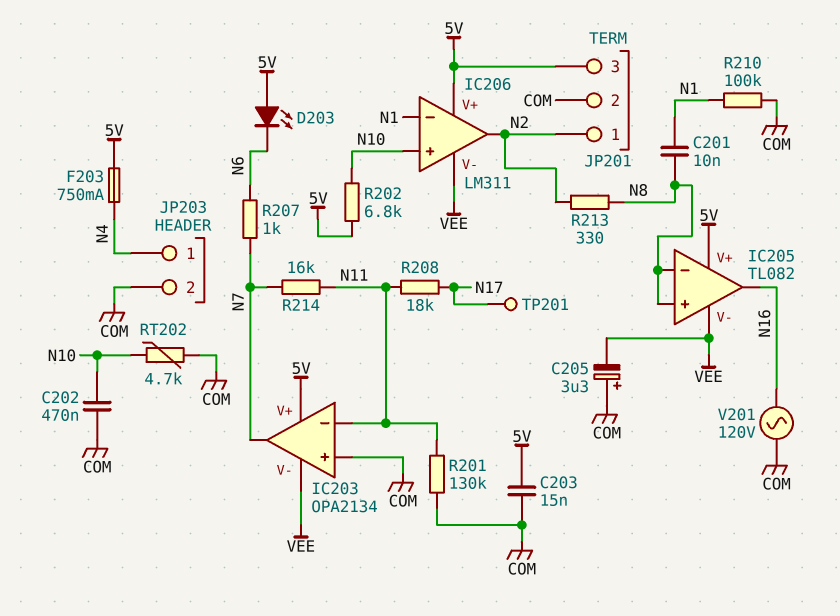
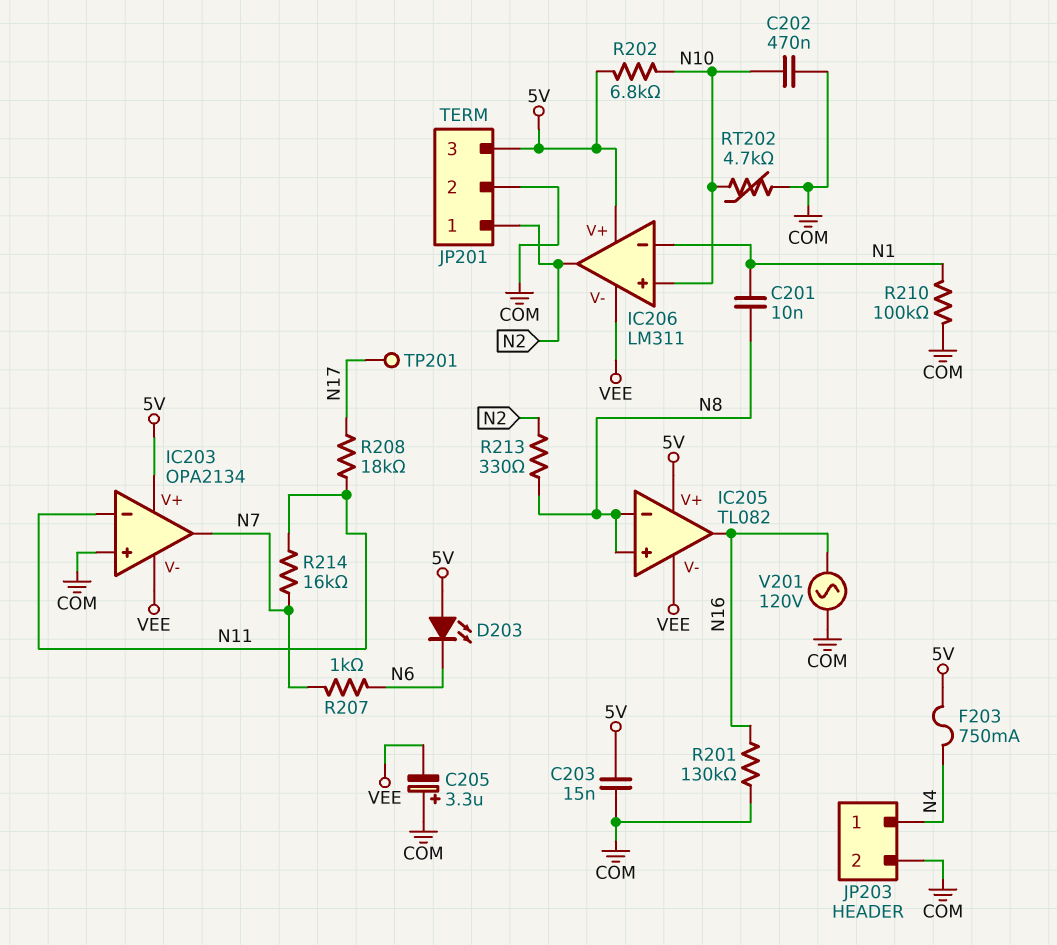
R201: 130k (COM, N11) -> 130k (COM, N16)

